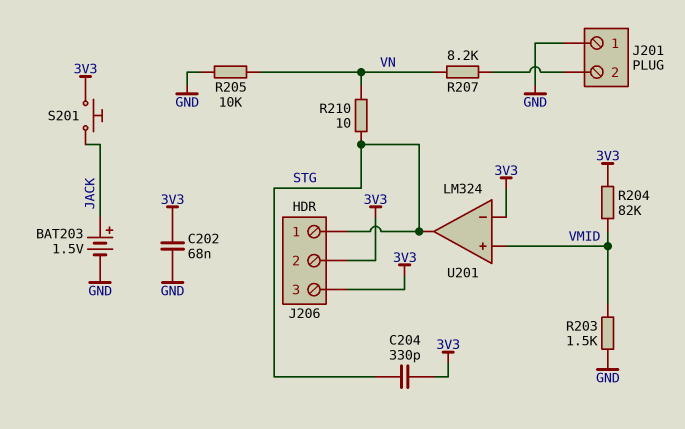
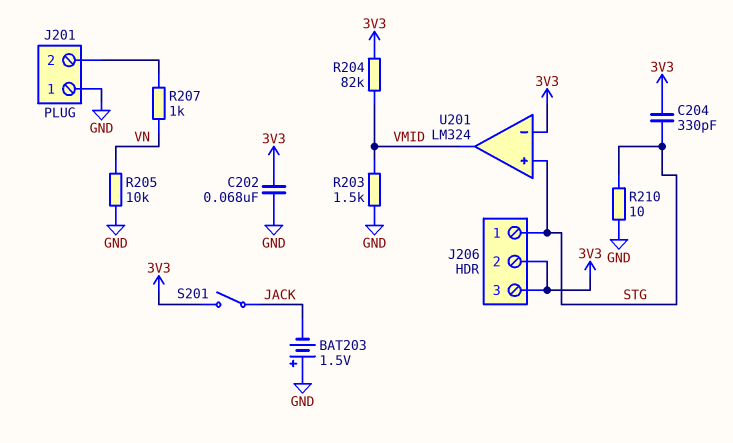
BAT203: 1.5V (plus JACK, minus GND) -> 1.5V (plus GND, minus JACK)
R207: 8.2k (J201/2, VN) -> 1k (J201/2, VN)
R210: 10 (STG, VN) -> 10 (GND, STG)
S201: button (3V3, JACK) -> switch (3V3, JACK)
U201 pin in+: VMID -> STG
U201 pin out: STG -> VMID

